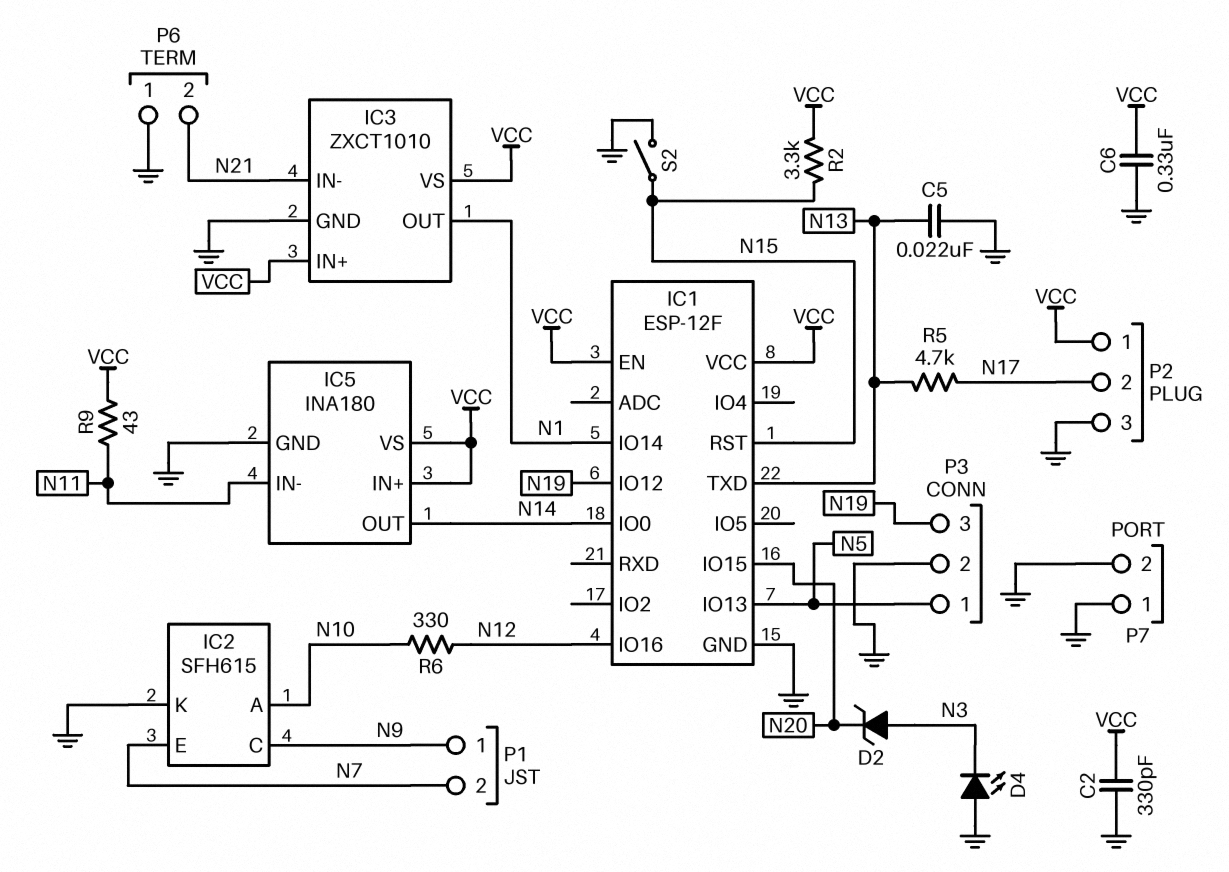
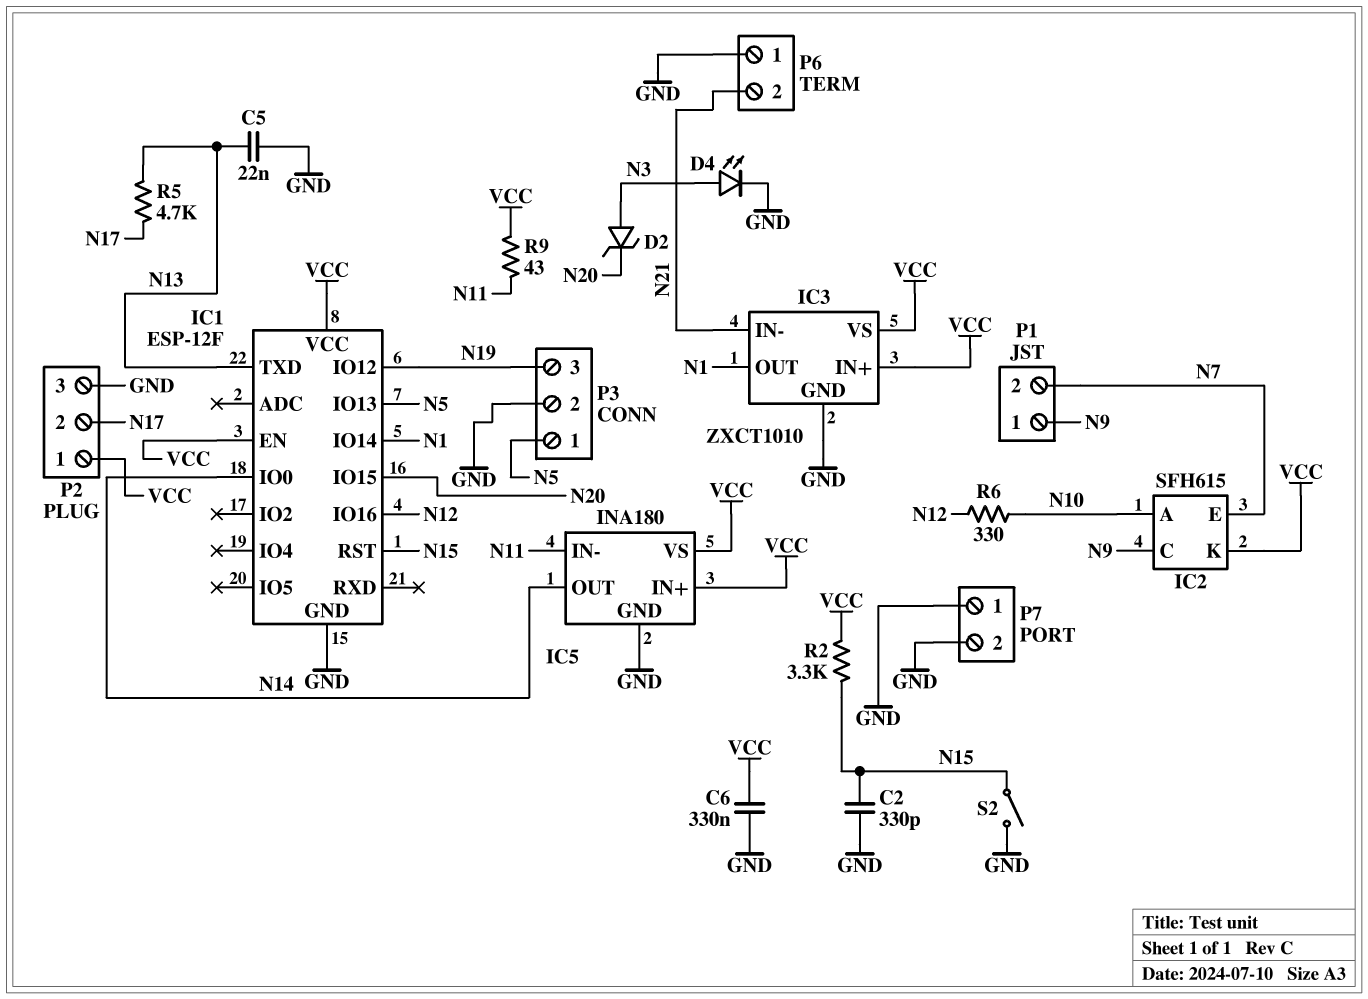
C2: 330pF (GND, VCC) -> 330pF (GND, N15)
D4: LED (A GND, K N3) -> LED (A N3, K GND)
IC2 pin K: GND -> VCC

